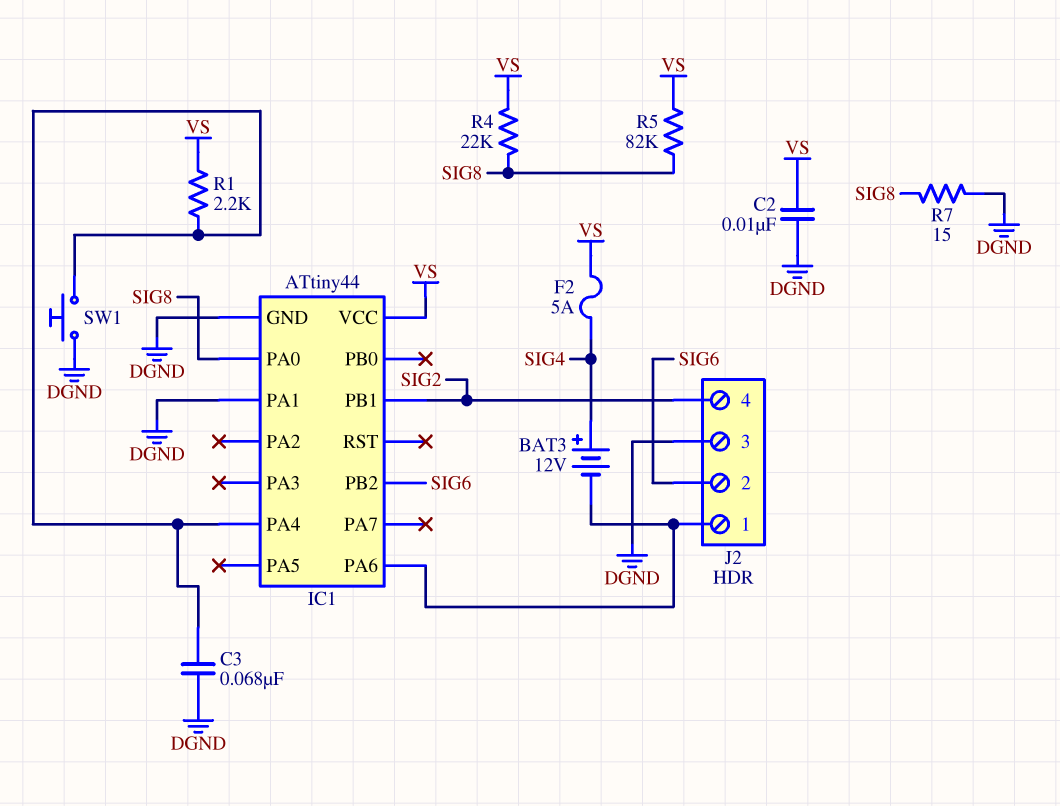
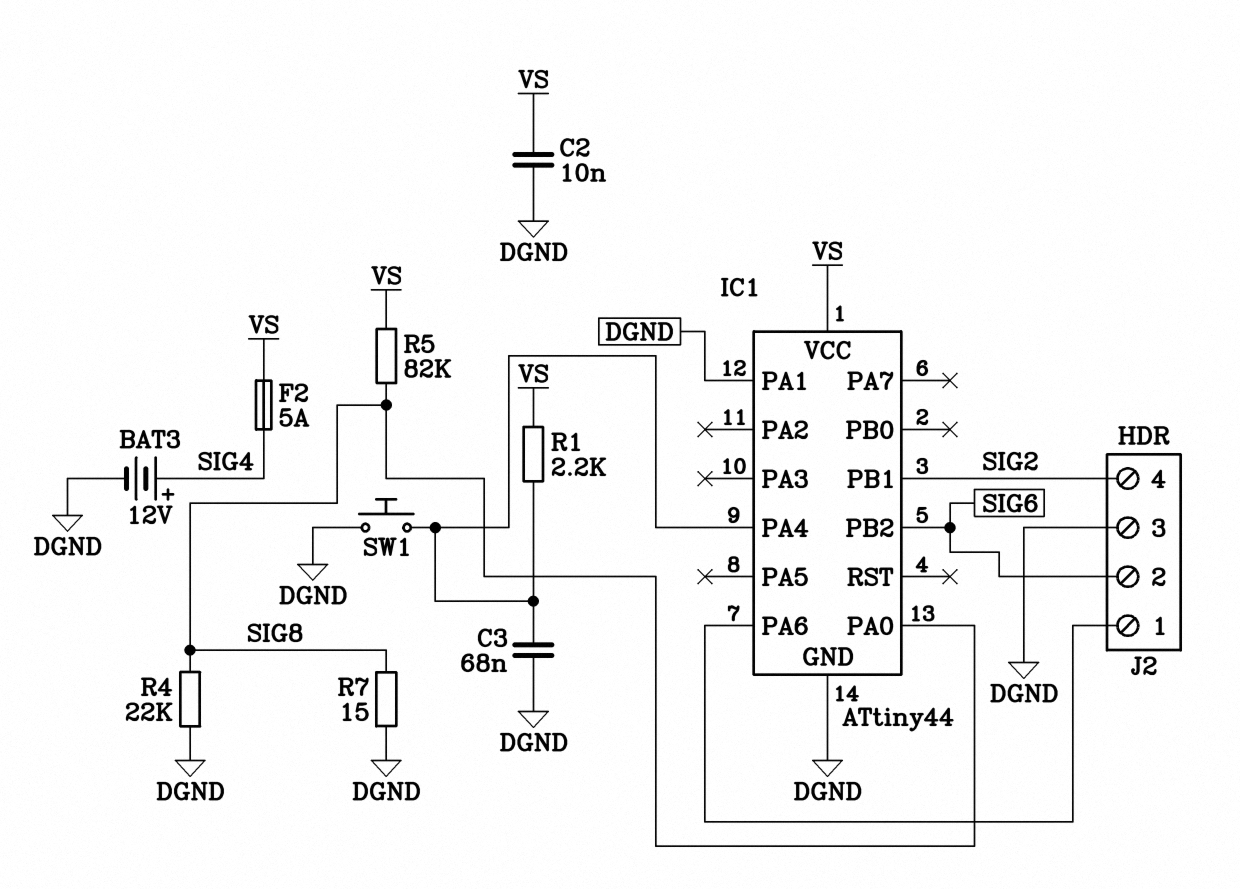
BAT3: 12V (plus SIG4, minus IC1/PA6) -> 12V (plus SIG4, minus DGND)
R4: 22k (SIG8, VS) -> 22k (DGND, SIG8)

